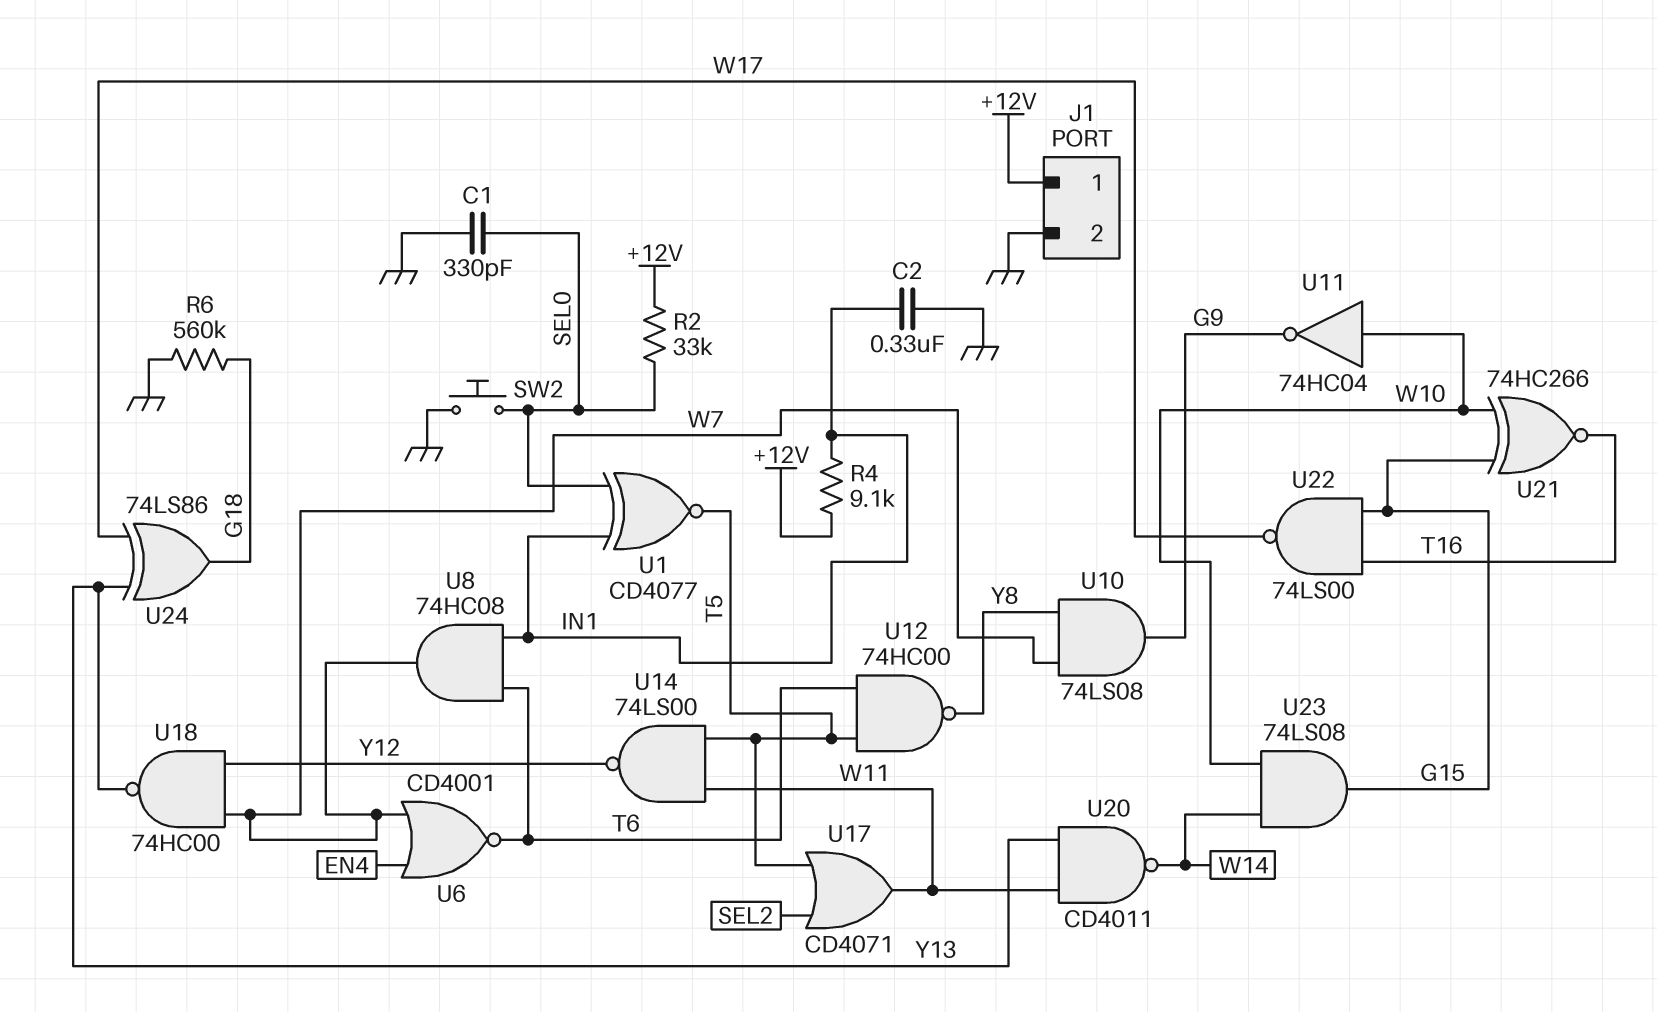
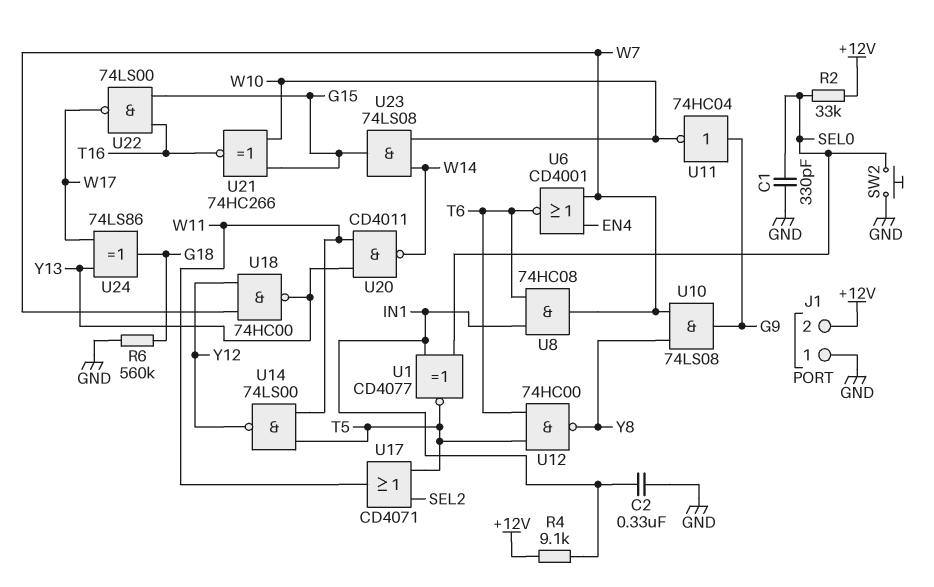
J1 pin 1: +12V -> GND
J1 pin 2: GND -> +12V
U11: NOT 74HC04 (in W10, out G9) -> NOT 74HC04 (in G9, out W10)

